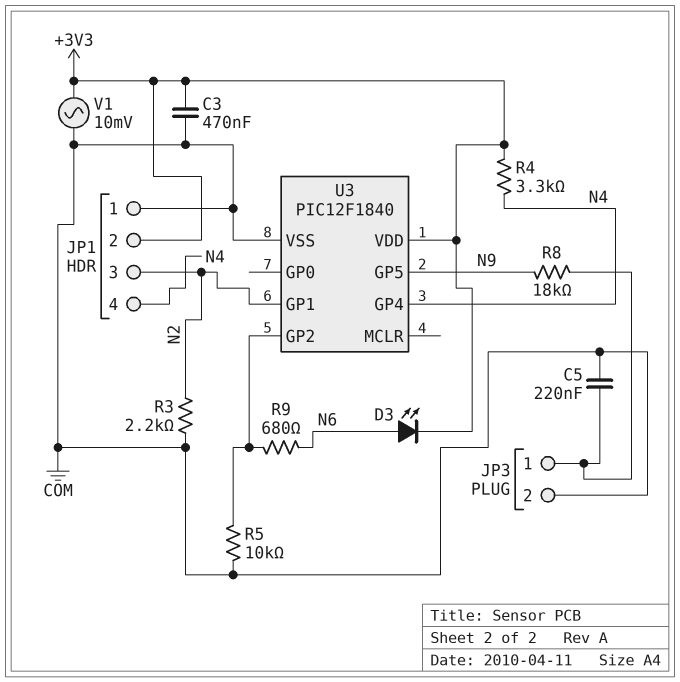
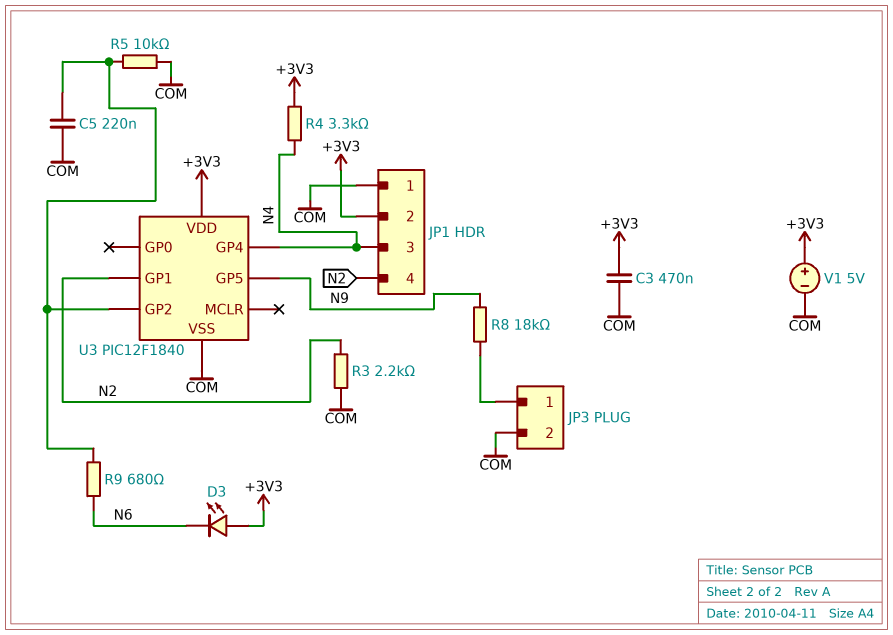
C5: 220nF (COM, JP3/1) -> 220nF (COM, U3/GP2)
D3: LED (A N6, K +3V3) -> LED (A +3V3, K N6)
JP1 pin 3: N2 -> N4
JP1 pin 4: N4 -> N2
V1: AC 10mV (+3V3, COM) -> 5V (plus +3V3, minus COM)

